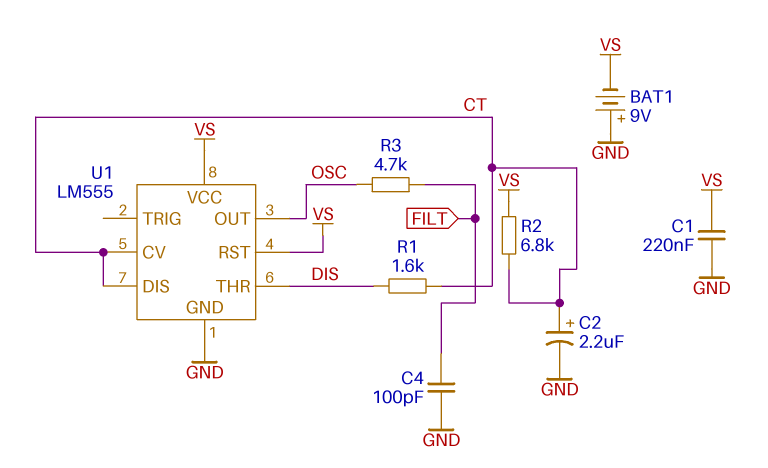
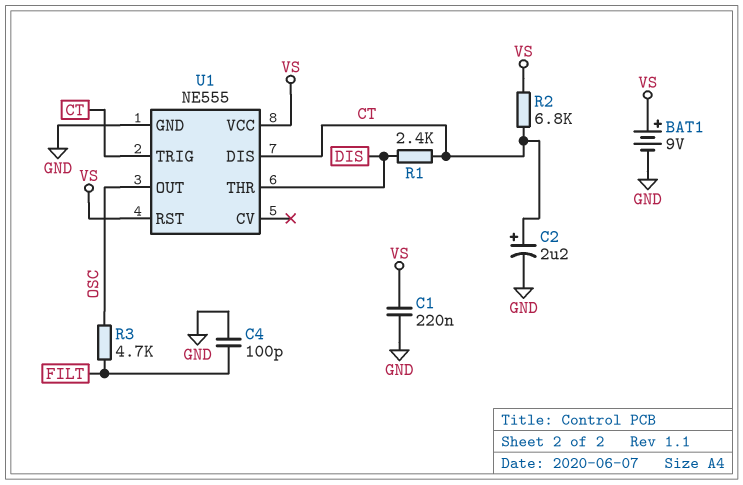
BAT1: 9V (plus GND, minus VS) -> 9V (plus VS, minus GND)
R1: 1.6k (CT, DIS) -> 2.4k (CT, DIS)
U1: LM555 -> NE555
U1 pin CV: CT -> none
U1 pin TRIG: none -> CT

